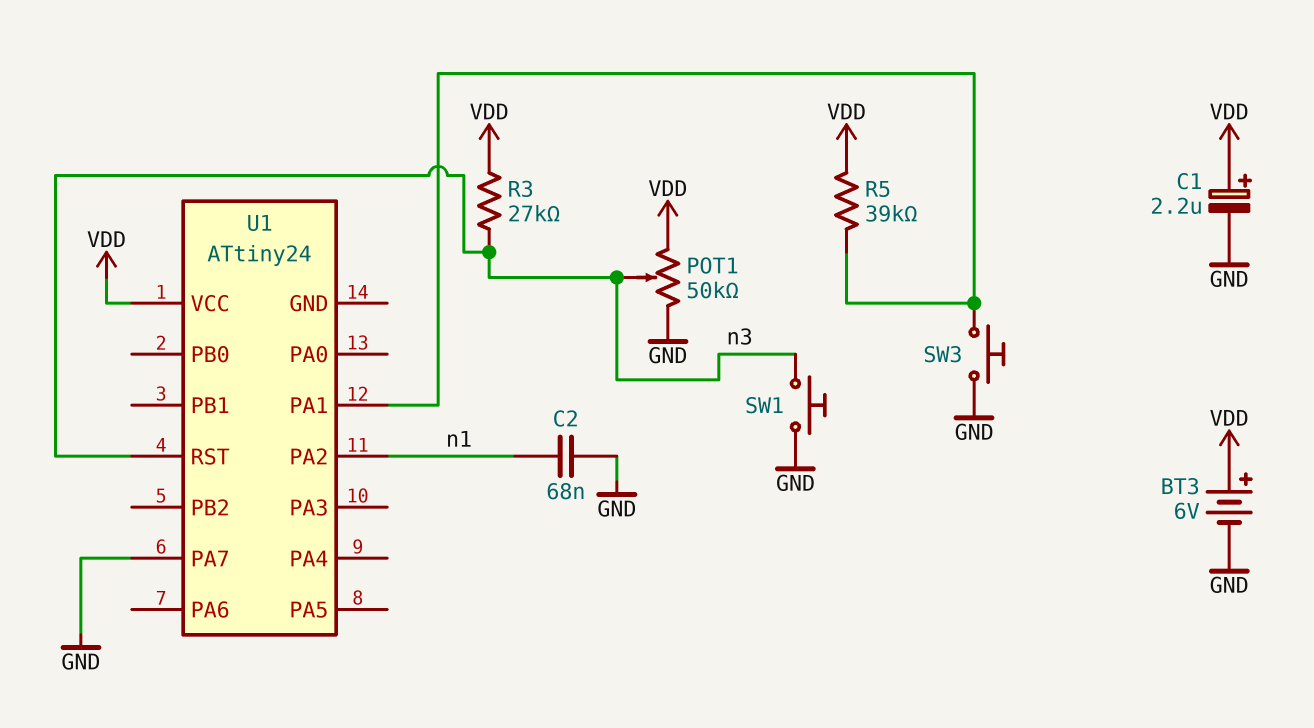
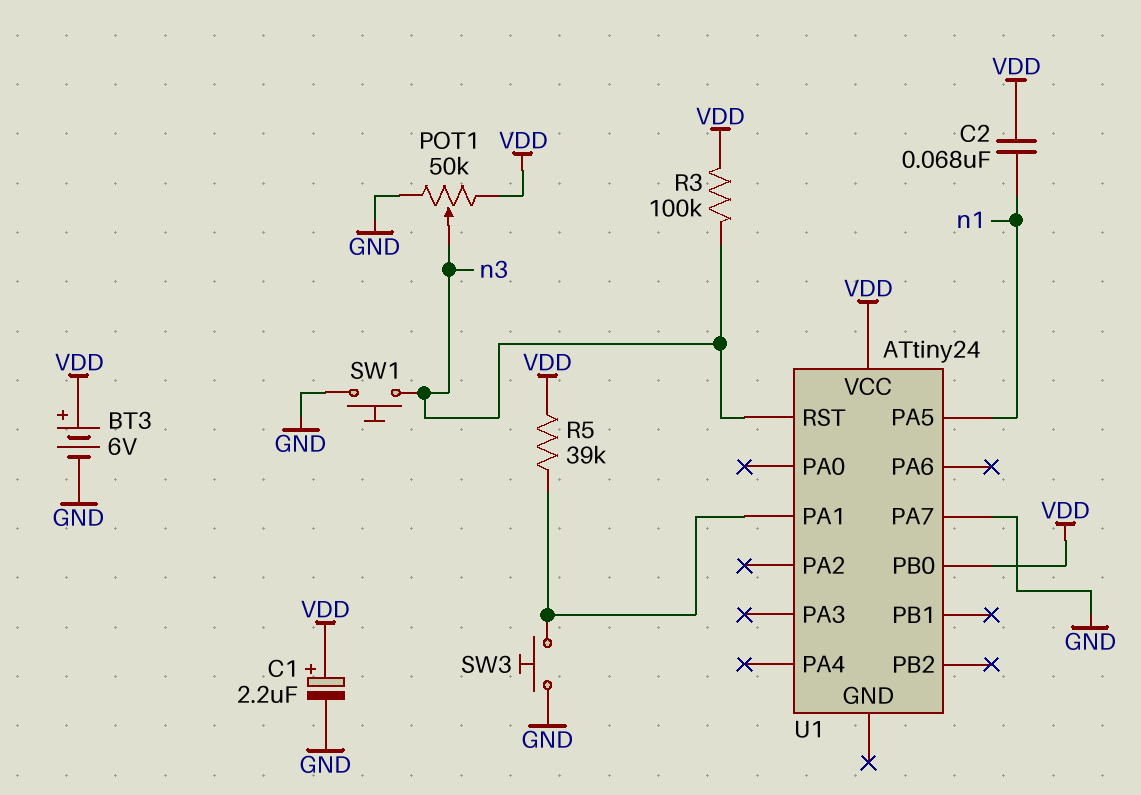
C2: 68nF (GND, n1) -> 68nF (VDD, n1)
R3: 27k (VDD, n3) -> 100k (VDD, n3)
U1 pin PA2: n1 -> none
U1 pin PA5: none -> n1
U1 pin PB0: none -> VDD

